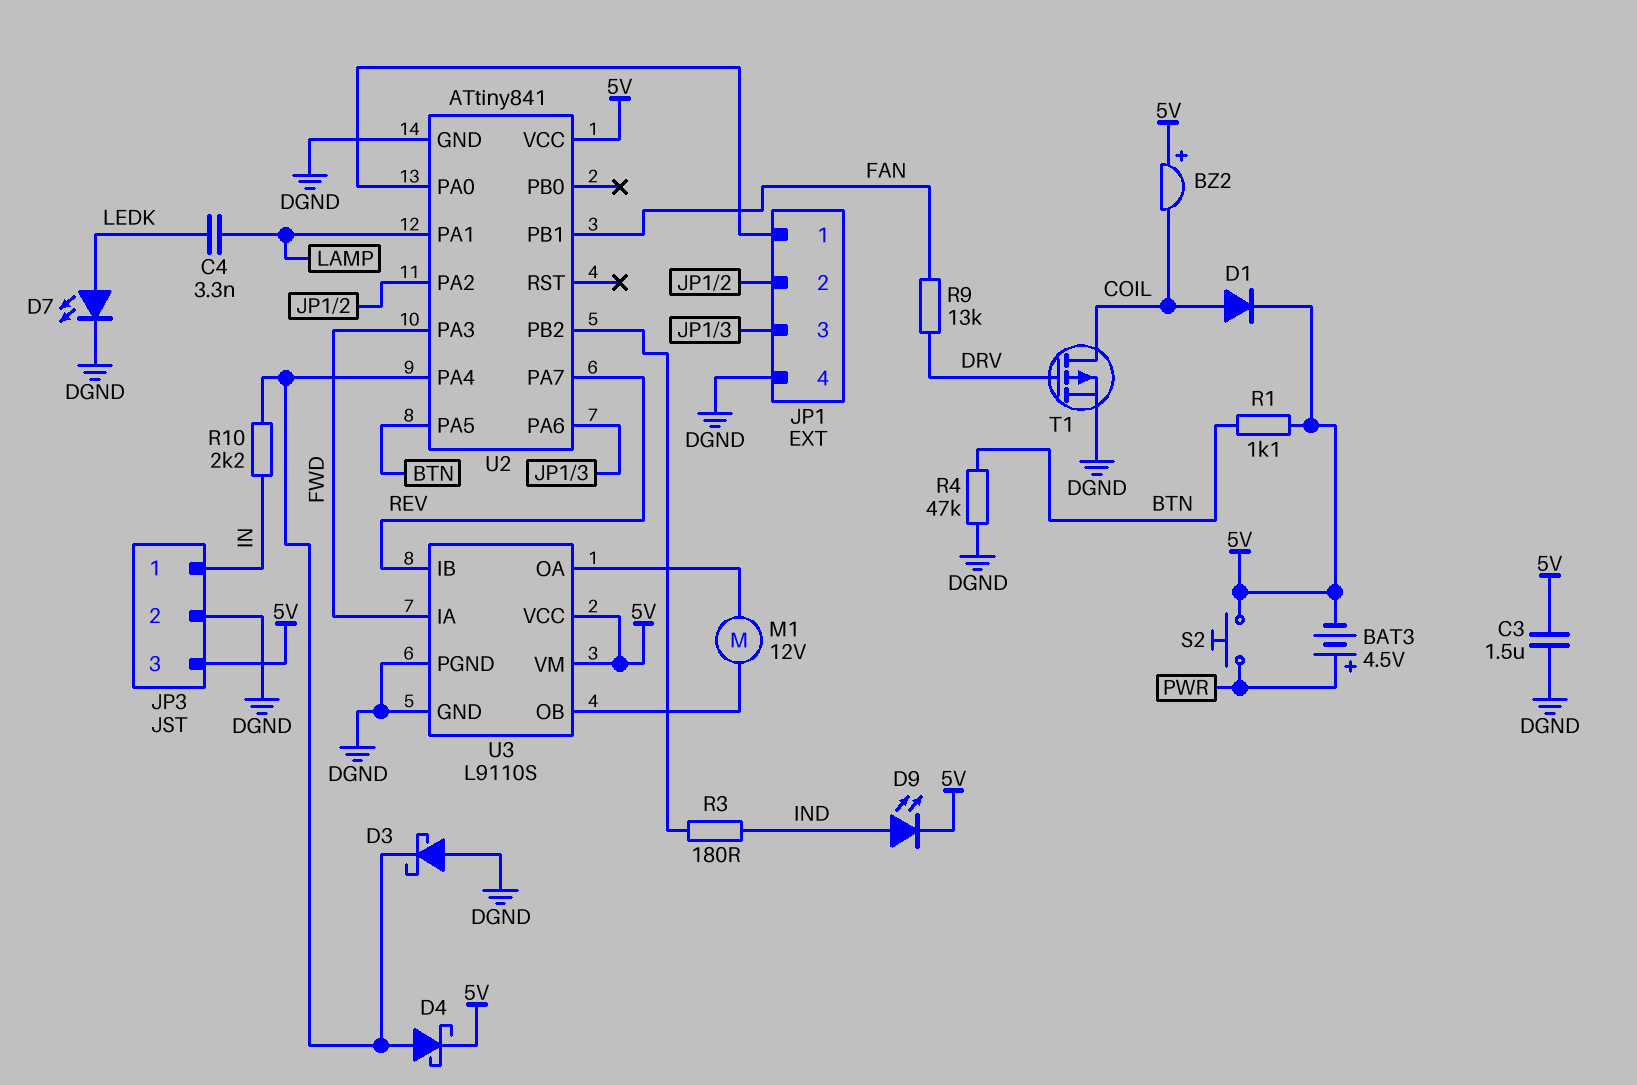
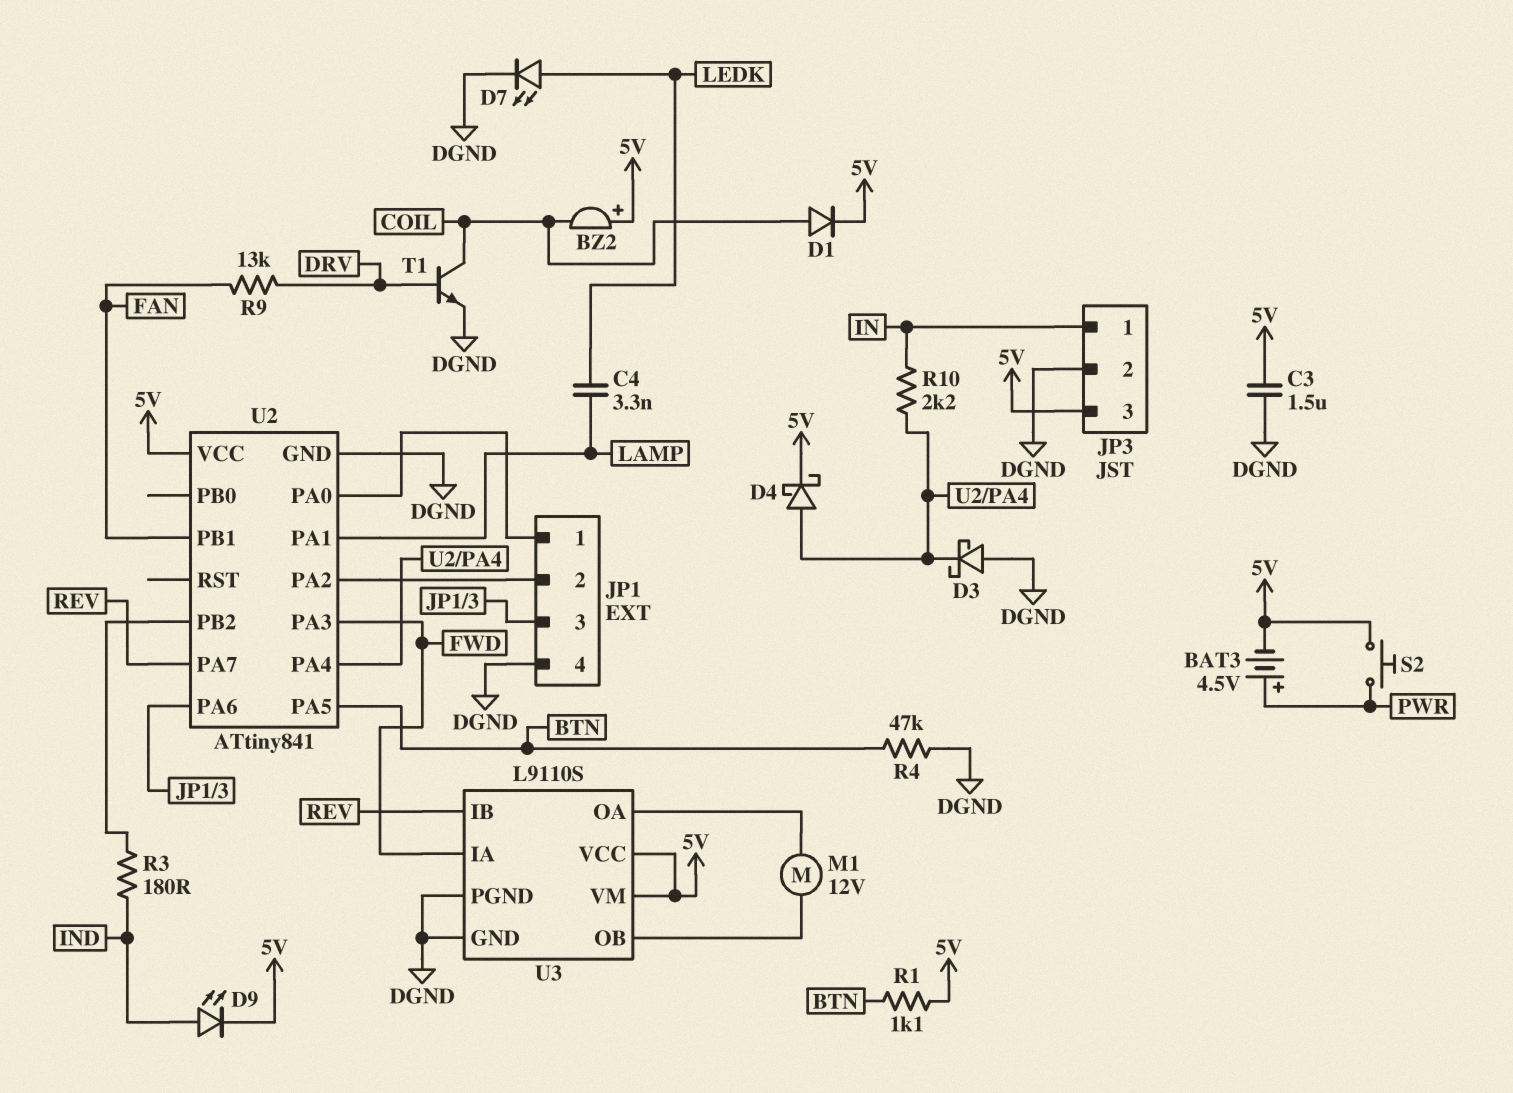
T1: PMOS (G DRV, D COIL, S DGND) -> NPN (B DRV, C COIL, E DGND)

